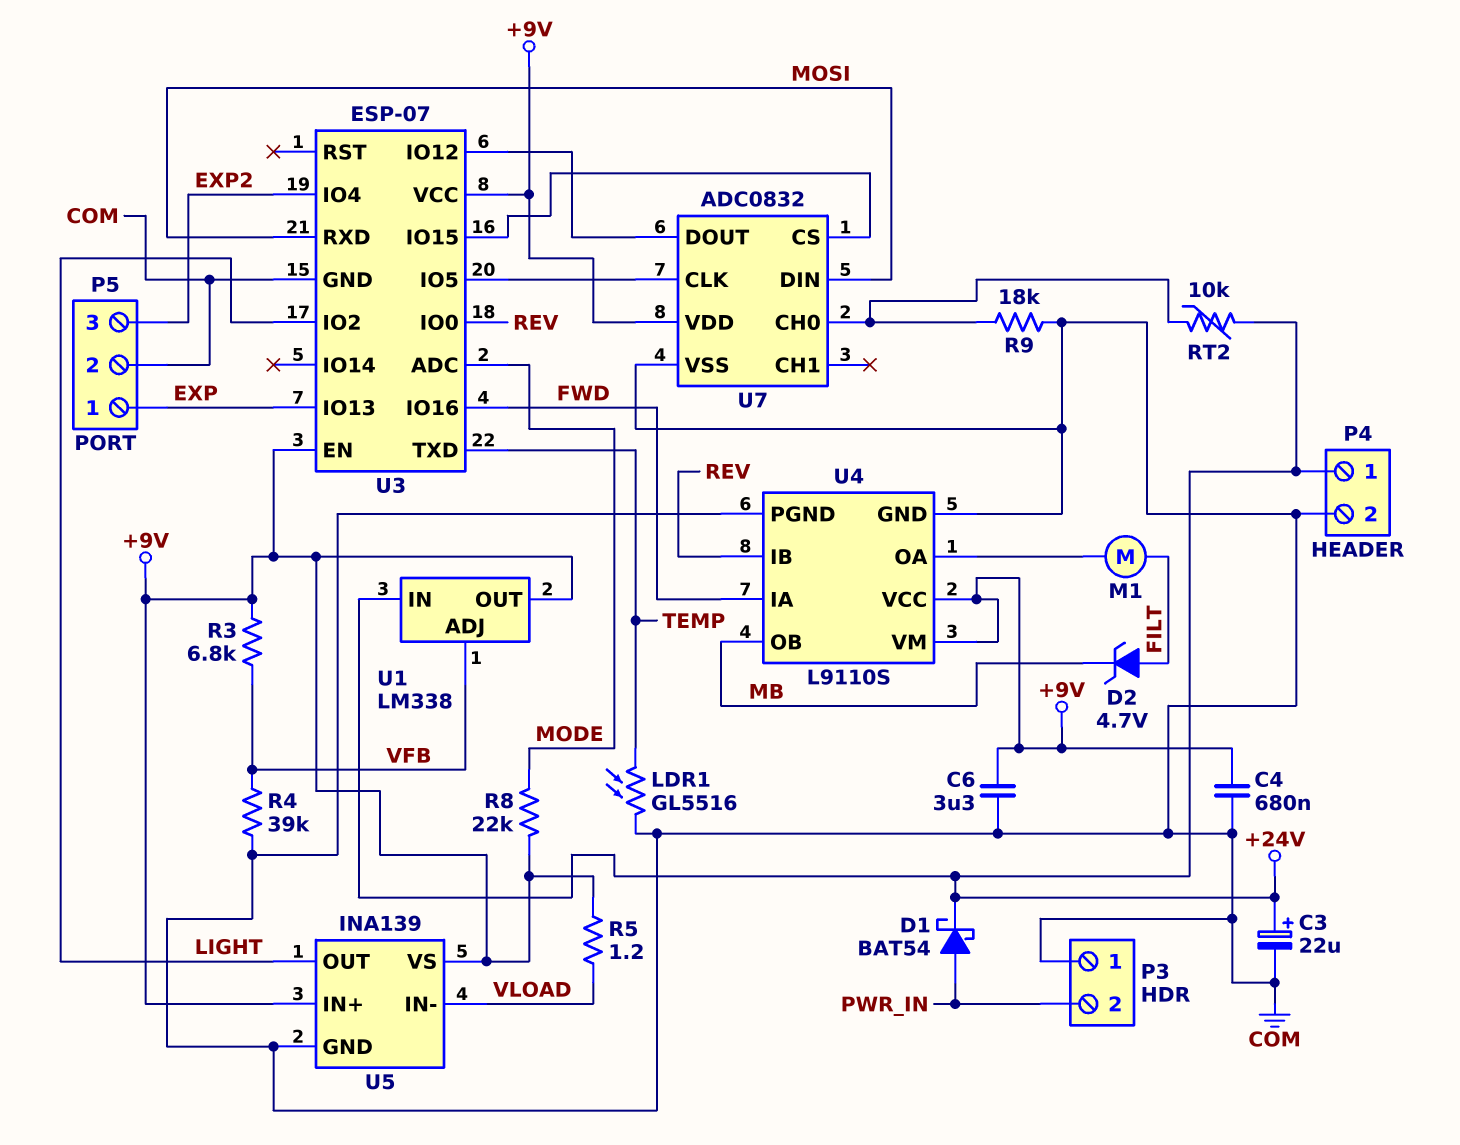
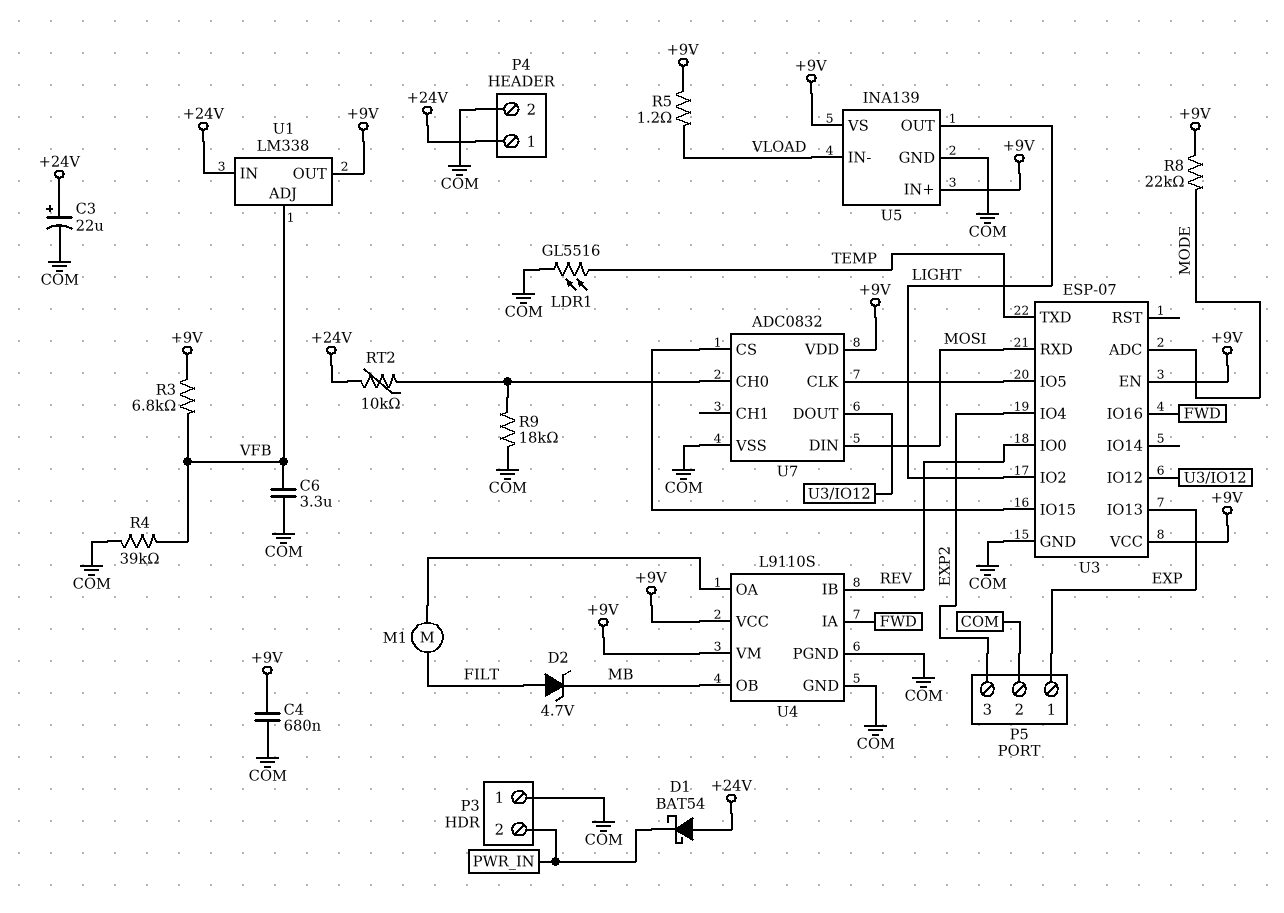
C6: 3.3uF (+9V, COM) -> 3.3uF (COM, VFB)
D1: schottky BAT54 (A PWR_IN, K +24V) -> schottky BAT54 (A +24V, K PWR_IN)

